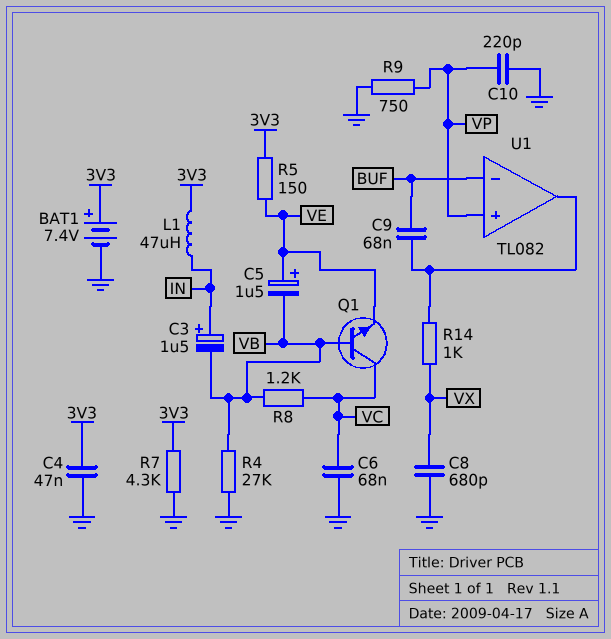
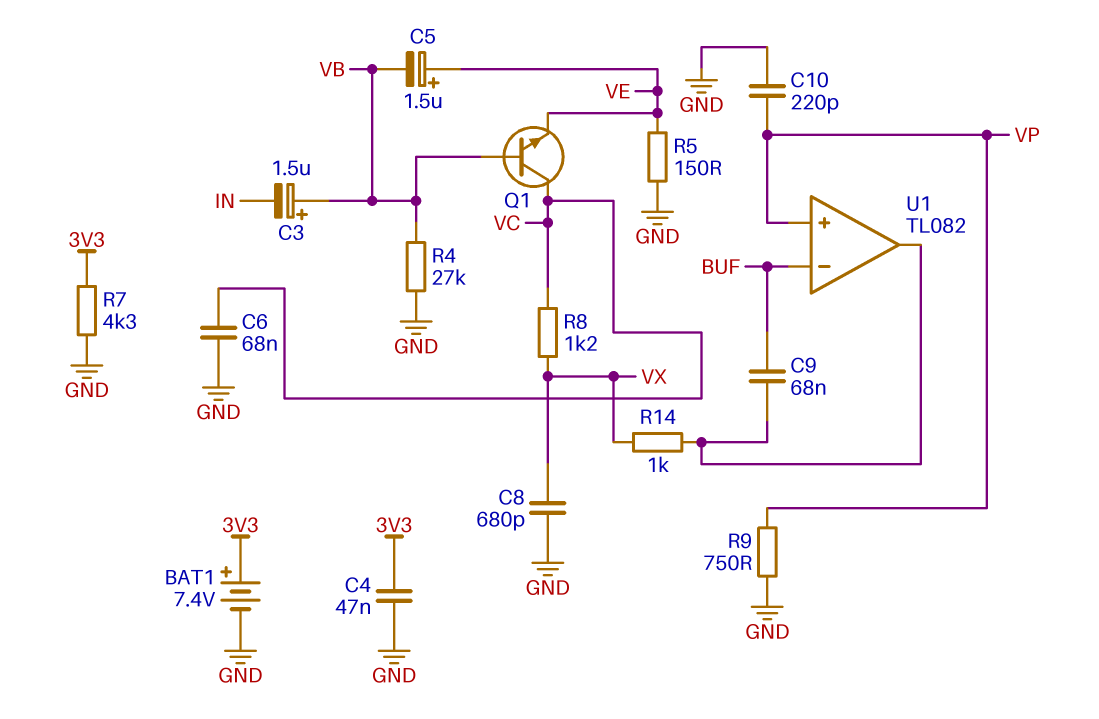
C3: 1.5uF (plus IN, minus VB) -> 1.5uF (plus VB, minus IN)
L1: 47uH (3V3, IN) -> none
R5: 150 (3V3, VE) -> 150 (GND, VE)
R8: 1.2k (VB, VC) -> 1.2k (VC, VX)

